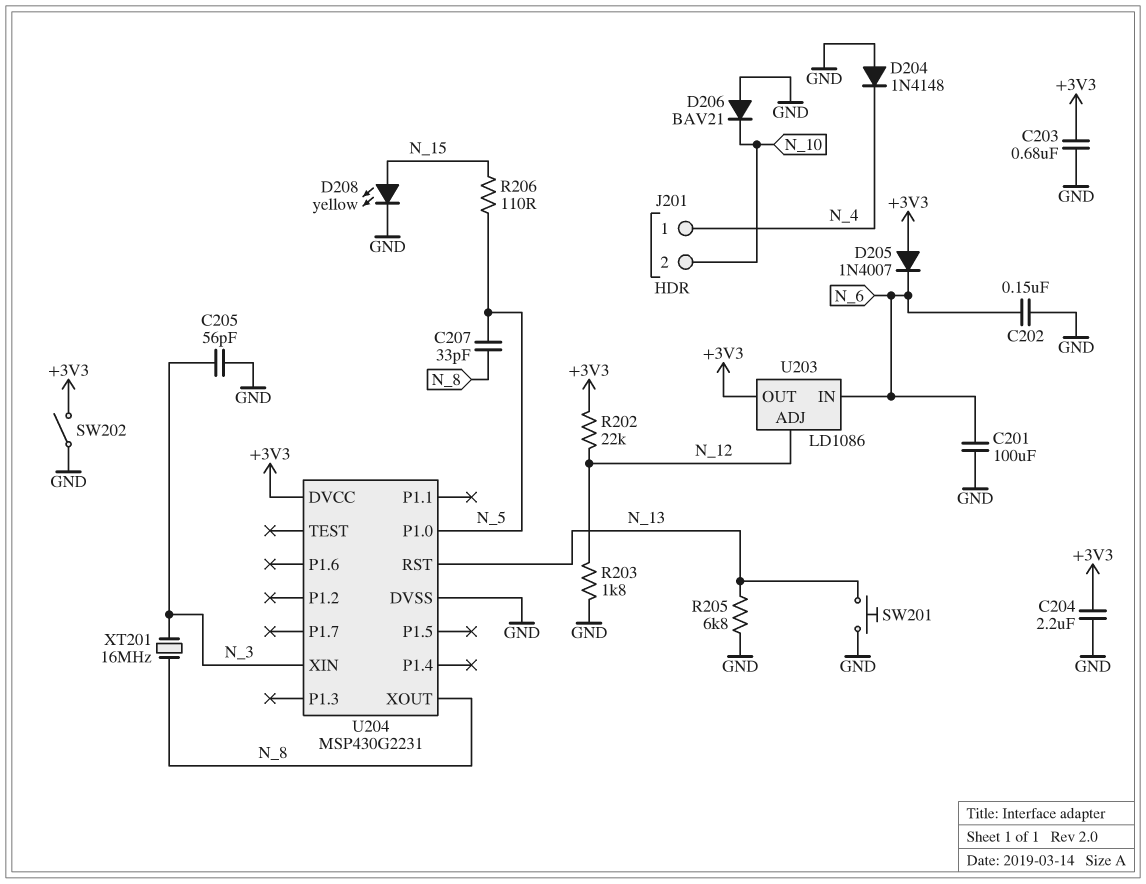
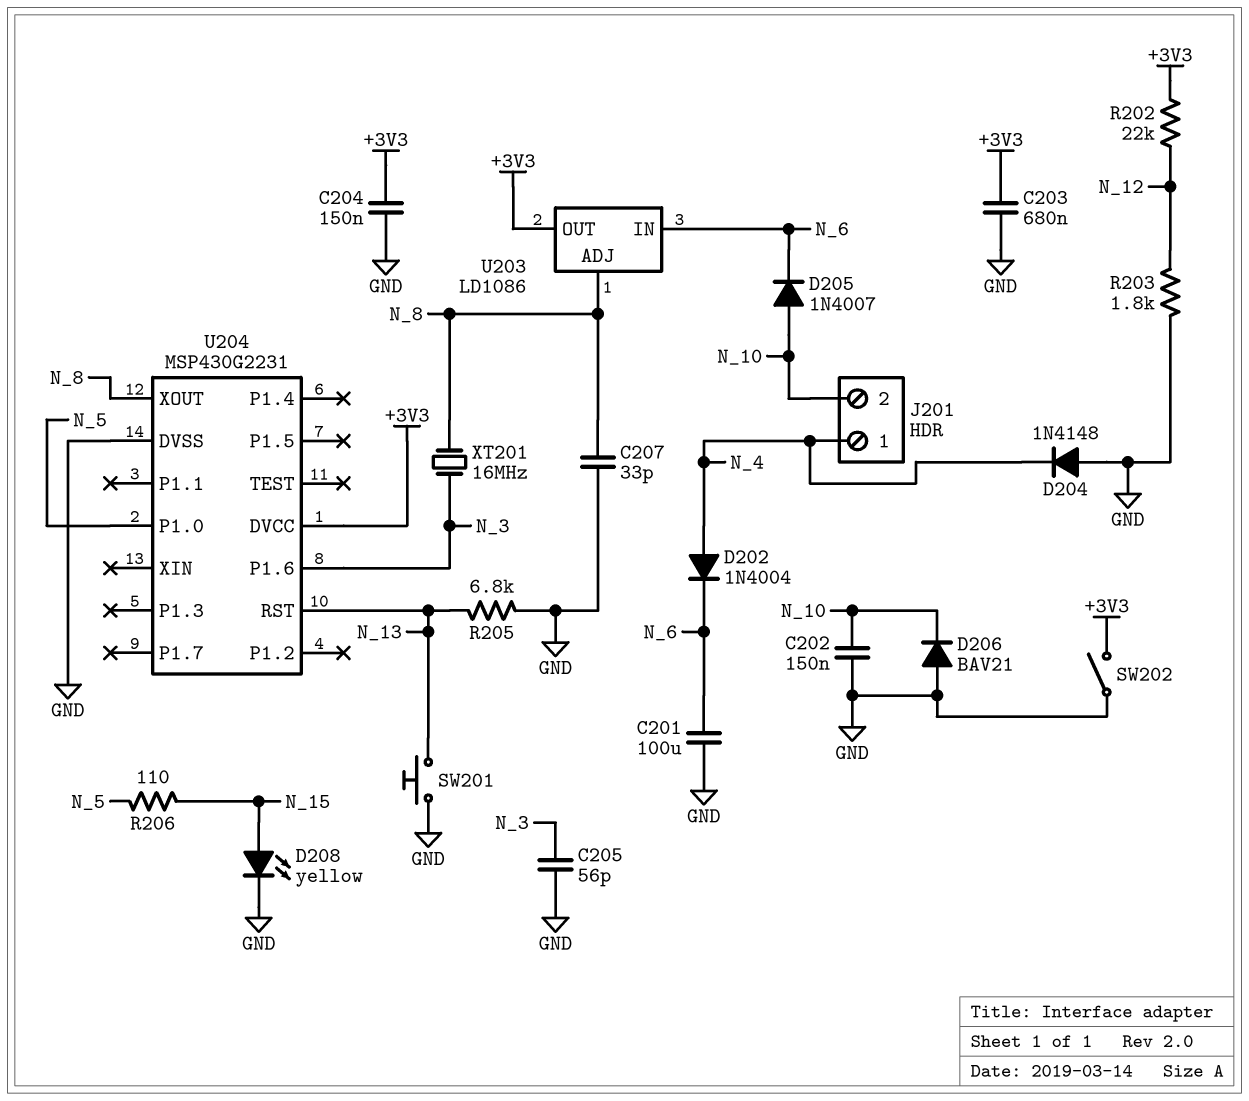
C202: 150nF (GND, N_6) -> 150nF (GND, N_10)
C204: 2.2uF (+3V3, GND) -> 150nF (+3V3, GND)
C207: 33pF (N_5, N_8) -> 33pF (GND, N_8)
D202: none -> diode 1N4004 (A N_4, K N_6)
D205: diode 1N4007 (A +3V3, K N_6) -> diode 1N4007 (A N_10, K N_6)
U203 pin ADJ: N_12 -> N_8
U204 pin P1.6: none -> N_3
U204 pin XIN: N_3 -> none

